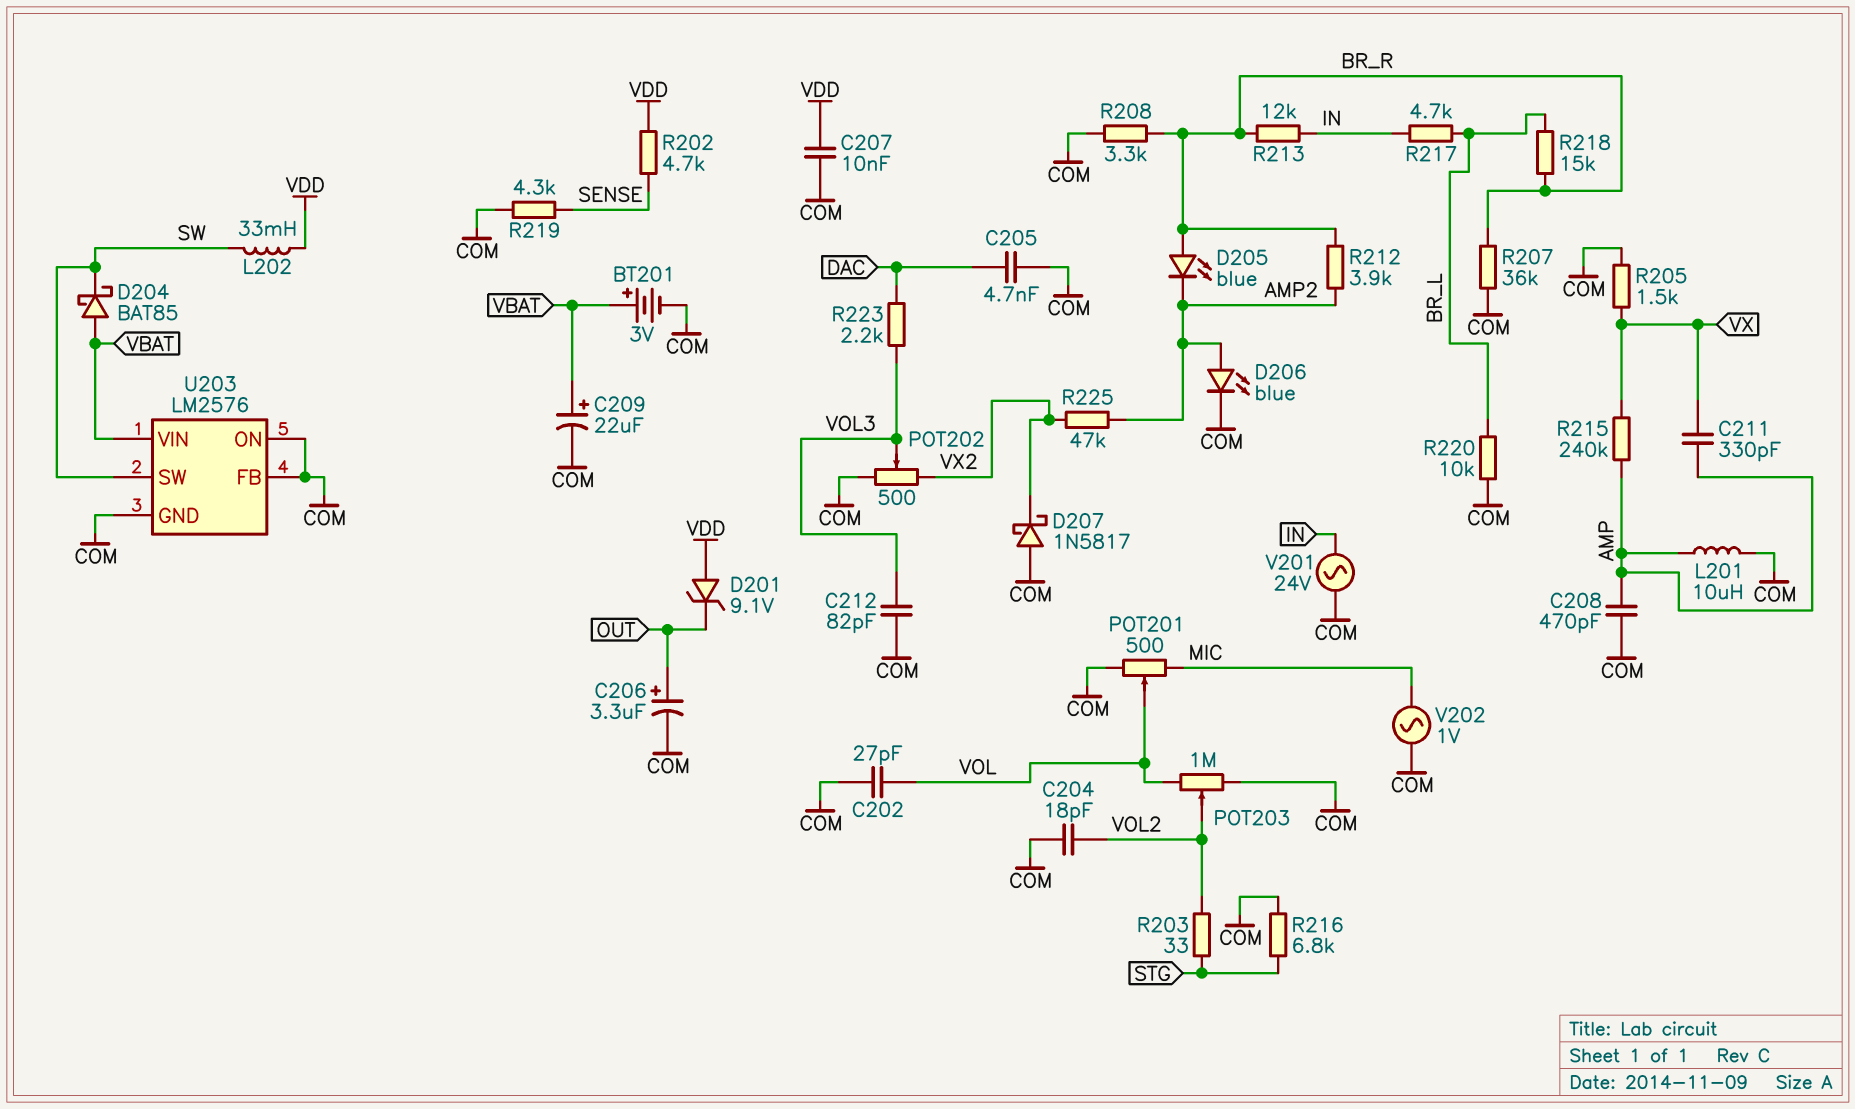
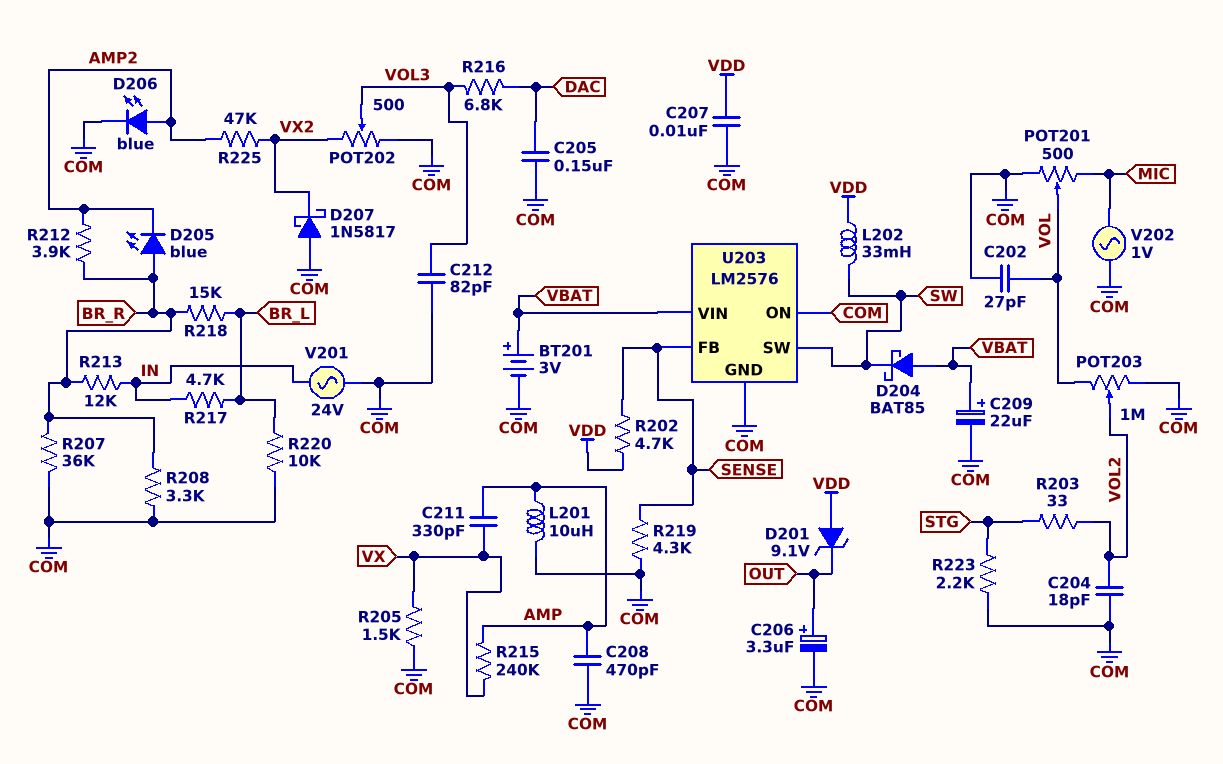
C205: 4.7nF (COM, DAC) -> 150nF (COM, DAC)
R216: 6.8k (COM, STG) -> 6.8k (DAC, VOL3)
R223: 2.2k (DAC, VOL3) -> 2.2k (COM, STG)
U203 pin FB: COM -> SENSE

